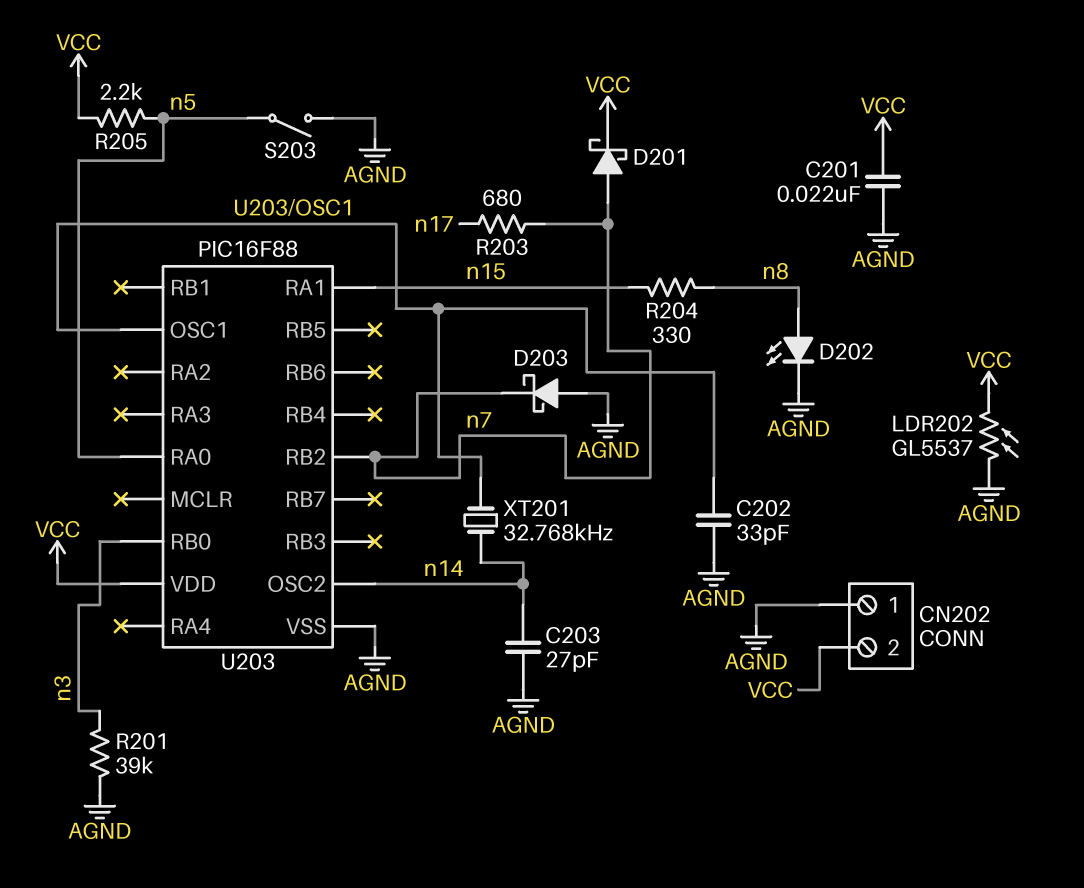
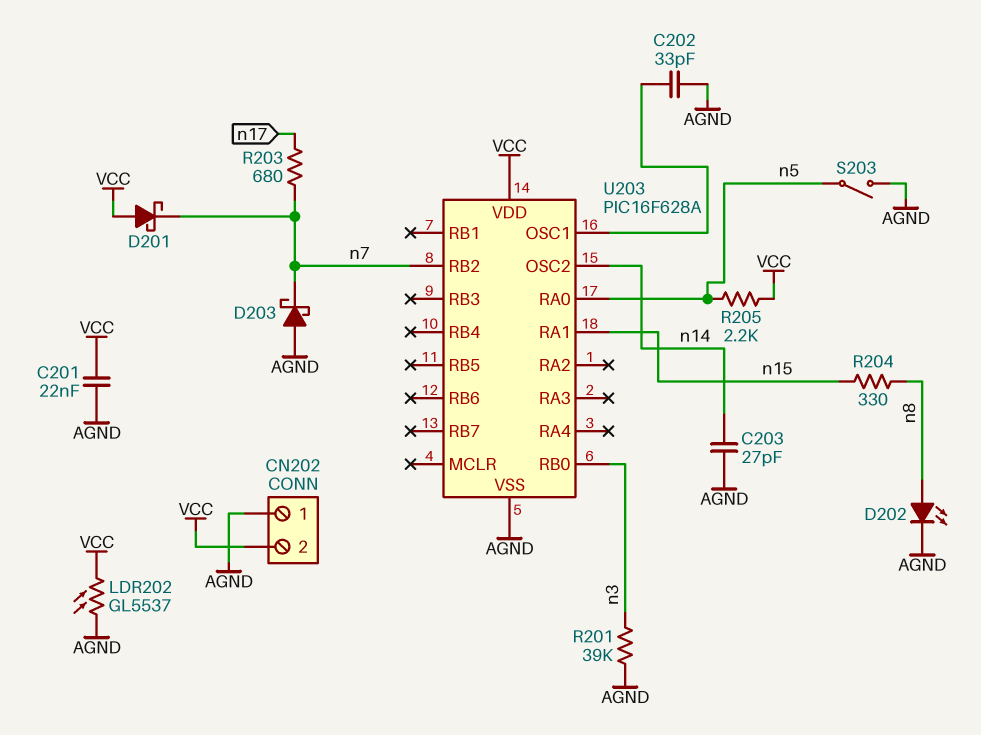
D201: schottky (A n7, K VCC) -> schottky (A VCC, K n7)
U203: PIC16F88 -> PIC16F628A
XT201: 32.768kHz (U203/OSC1, n14) -> none

